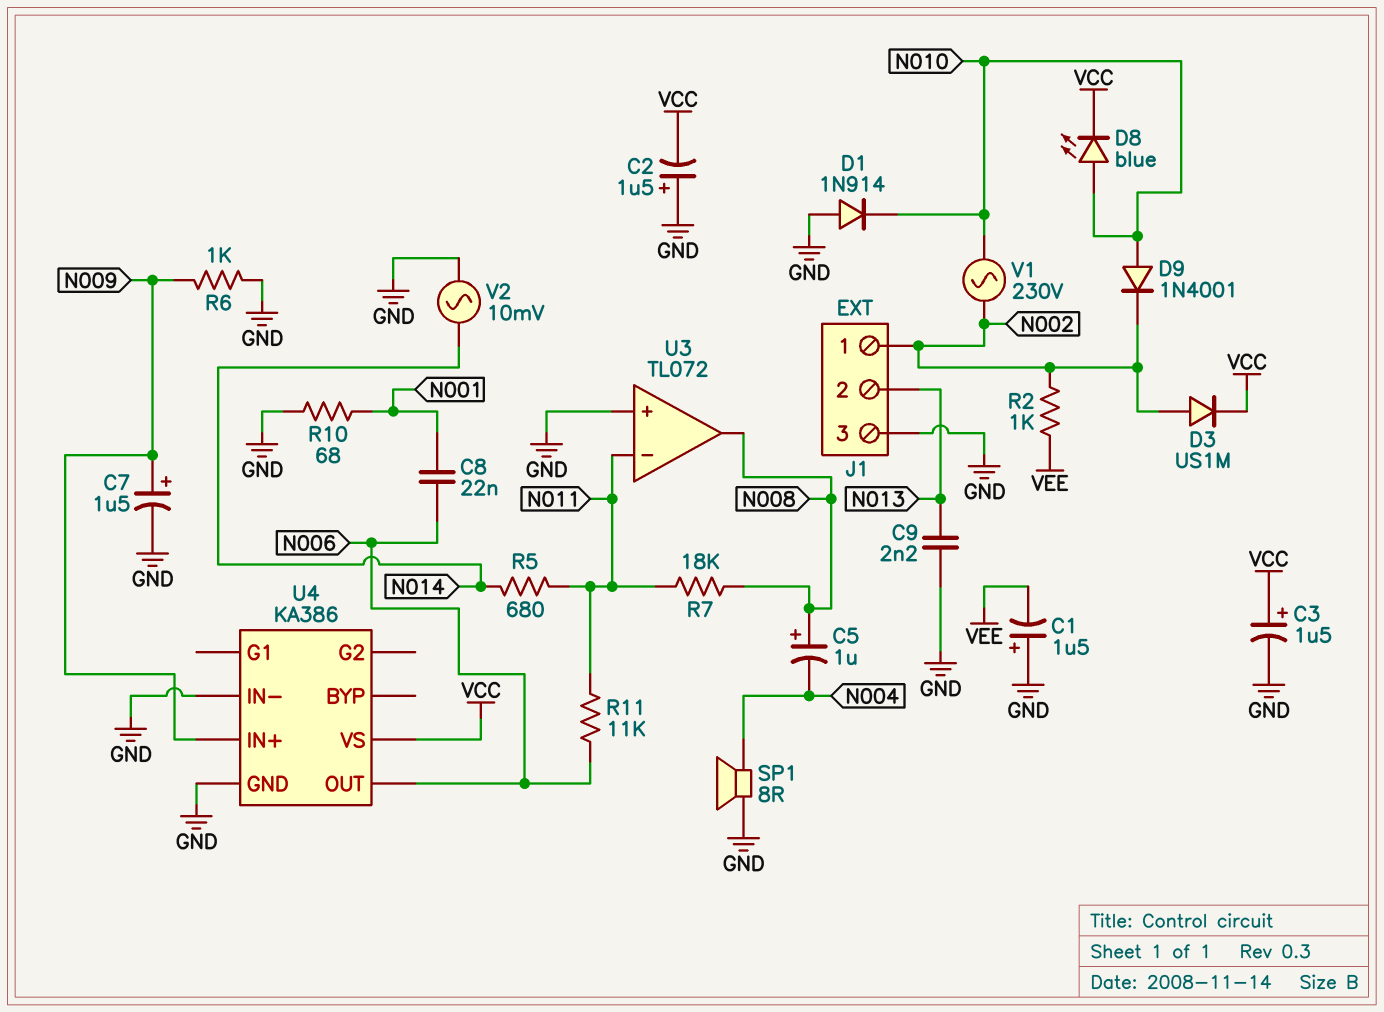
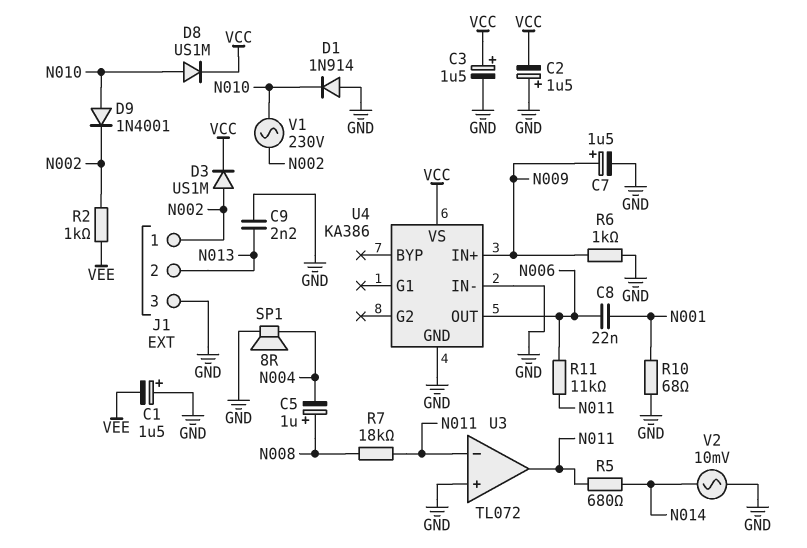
D8: LED blue (A N010, K VCC) -> diode US1M (A N010, K VCC)
U3 pin out: N008 -> N011

